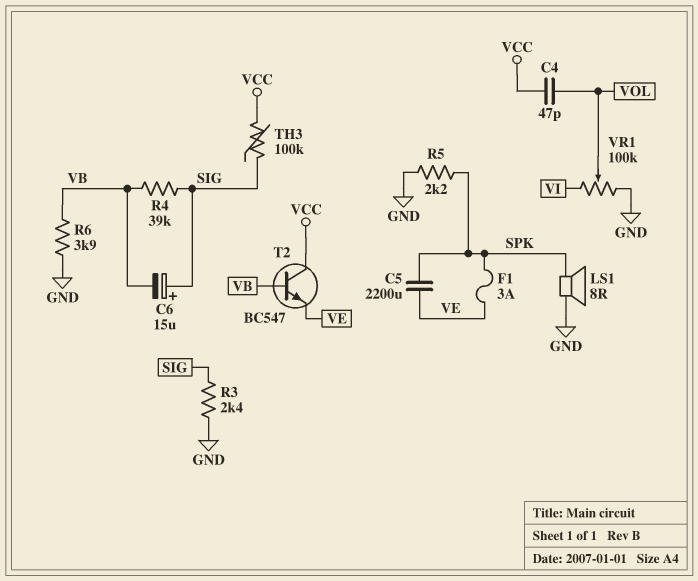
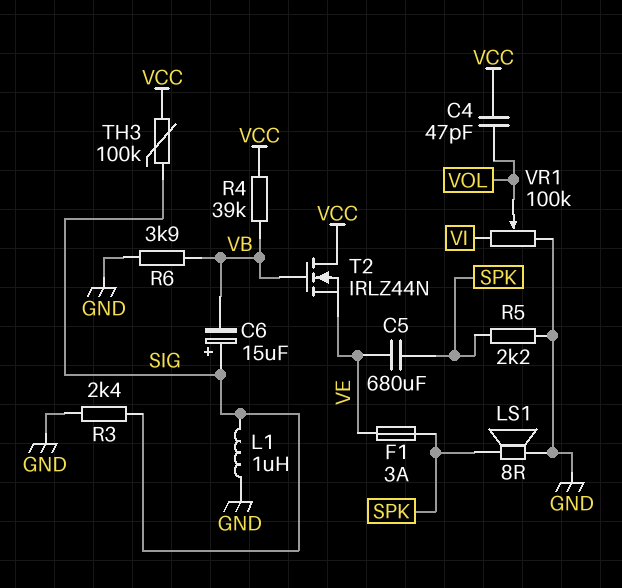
C5: 2200uF (SPK, VE) -> 680uF (SPK, VE)
L1: none -> 1uH (GND, SIG)
R4: 39k (SIG, VB) -> 39k (VB, VCC)
T2: NPN BC547 (B VB, C VCC, E VE) -> NMOS IRLZ44N (G VB, D VCC, S VE)

